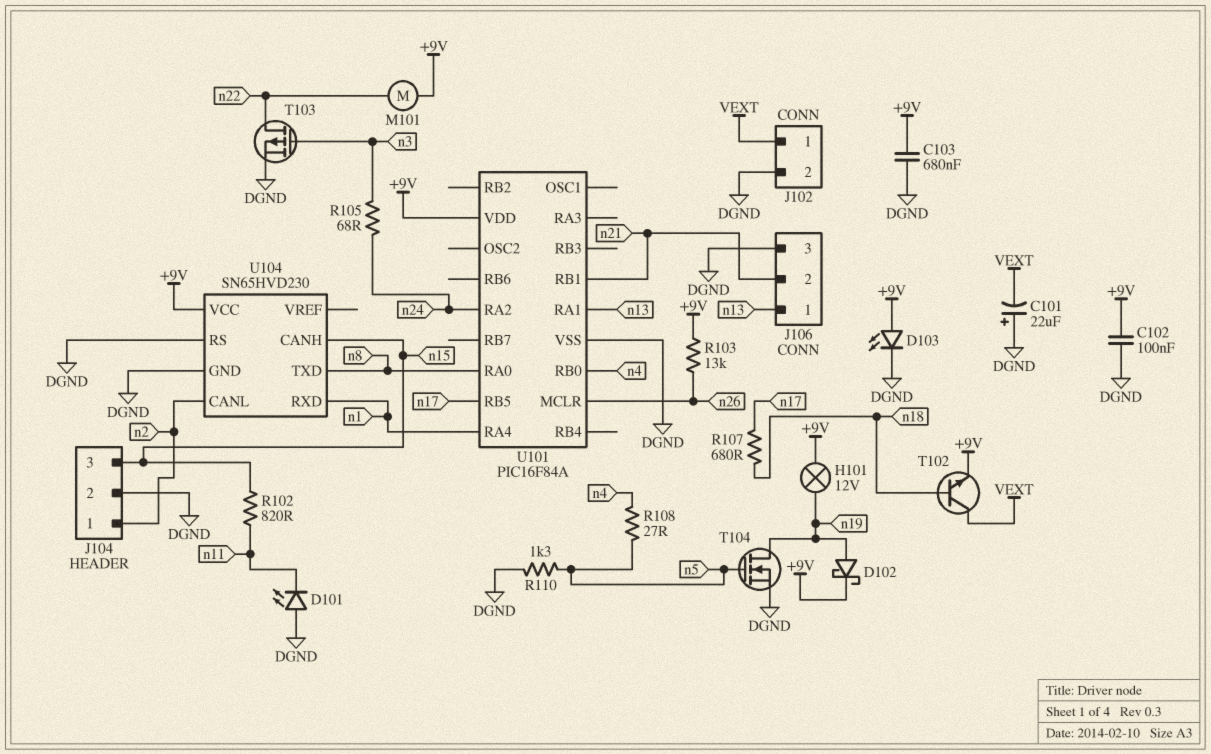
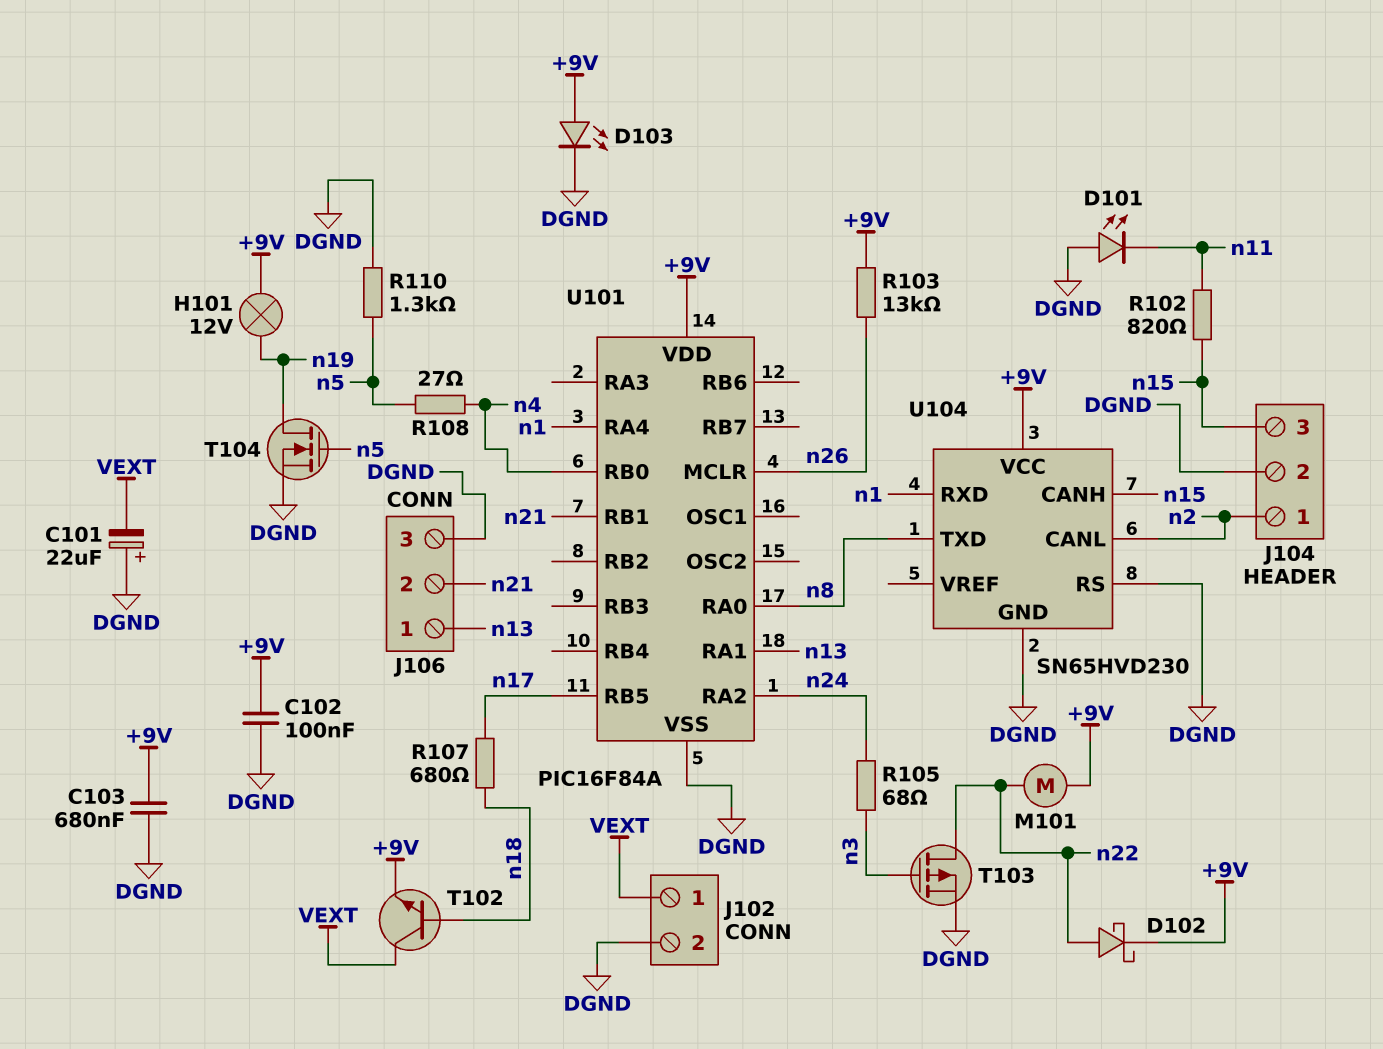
D102: schottky (A n19, K +9V) -> schottky (A n22, K +9V)

